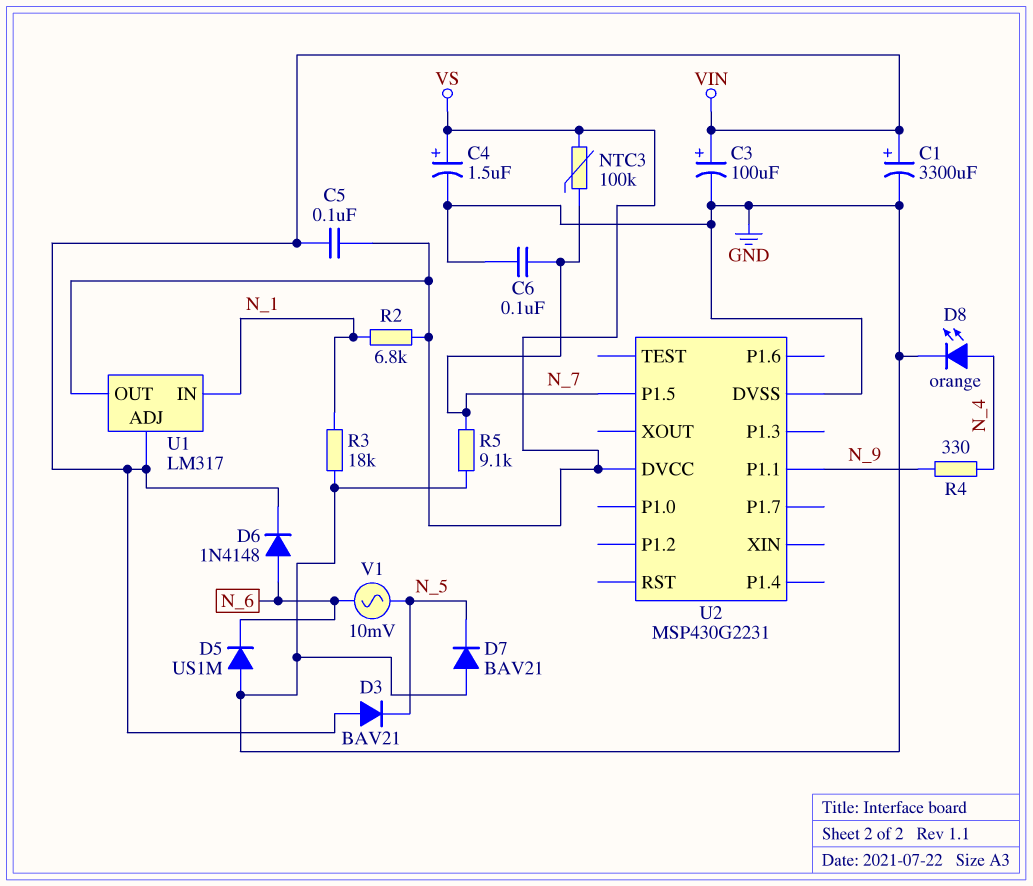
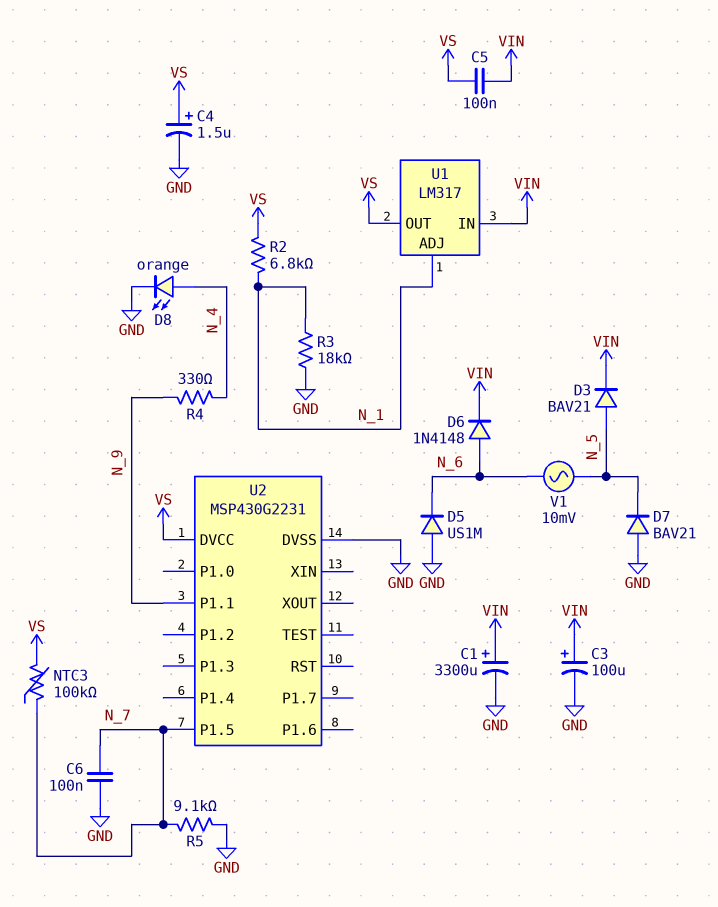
D3: diode BAV21 (A VIN, K N_5) -> diode BAV21 (A N_5, K VIN)
U1 pin ADJ: VIN -> N_1
U1 pin IN: N_1 -> VIN

